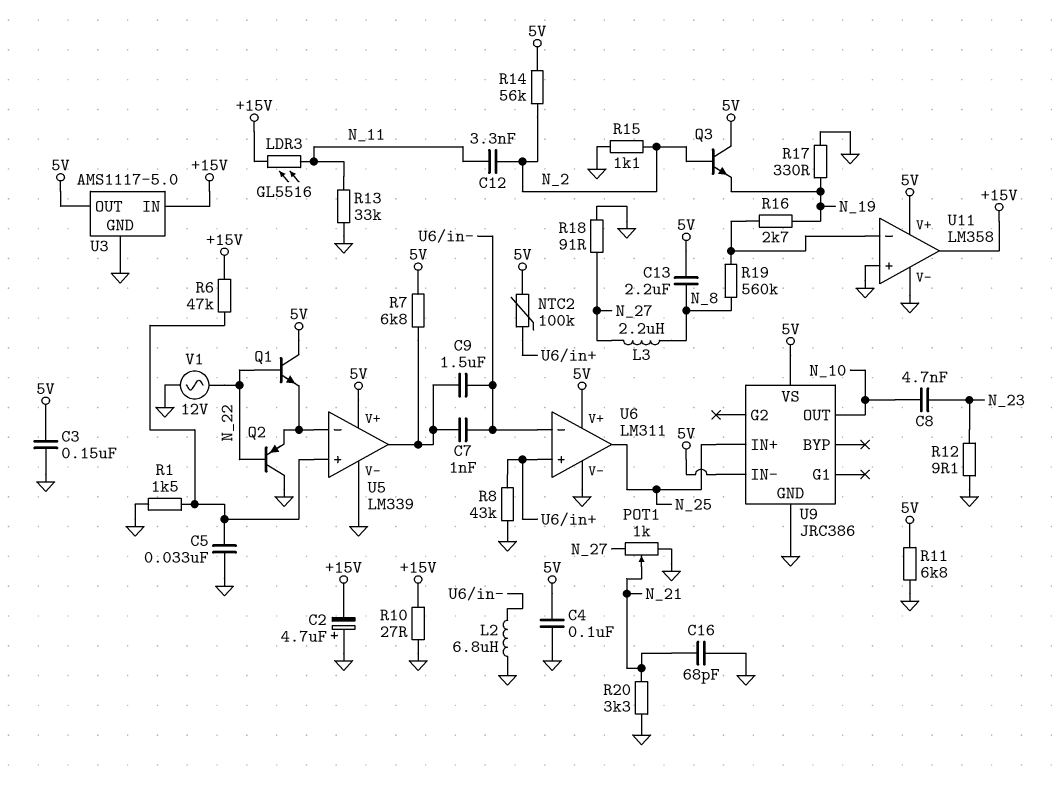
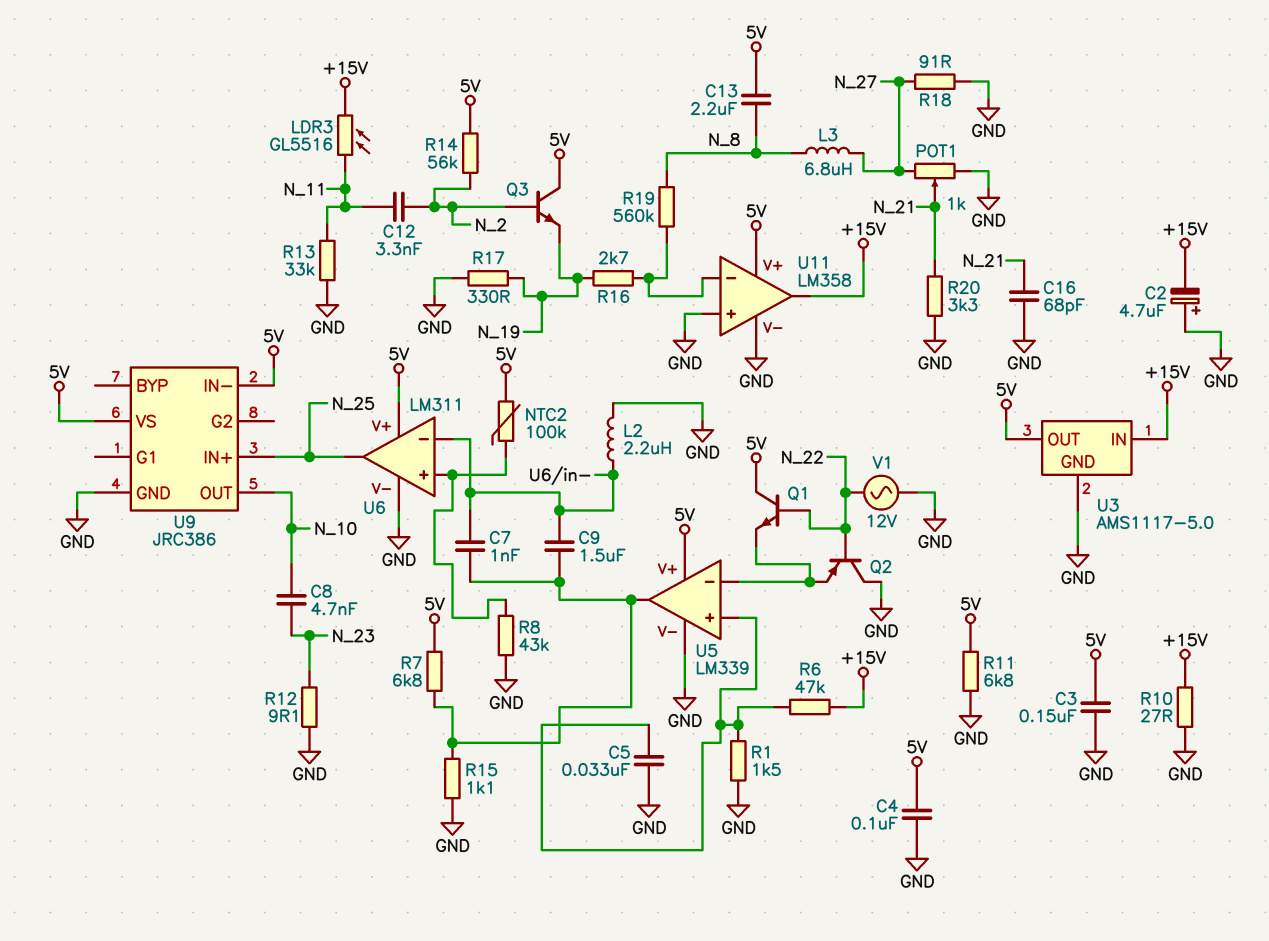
L2: 6.8uH (GND, U6/in-) -> 2.2uH (GND, U6/in-)
L3: 2.2uH (N_8, N_27) -> 6.8uH (N_8, N_27)
R15: 1.1k (GND, N_2) -> 1.1k (GND, U5/out)

